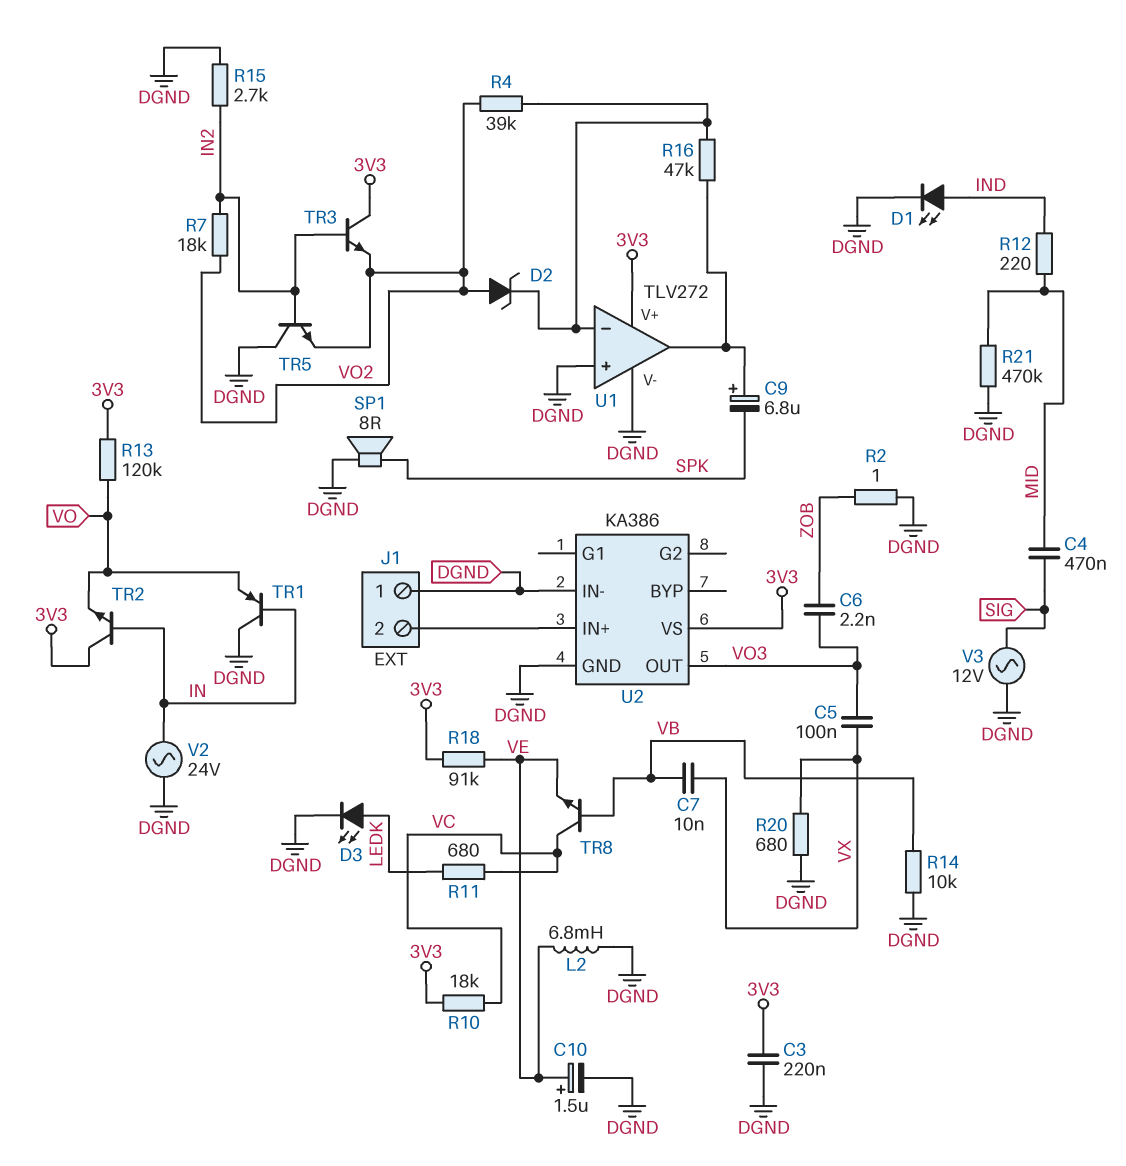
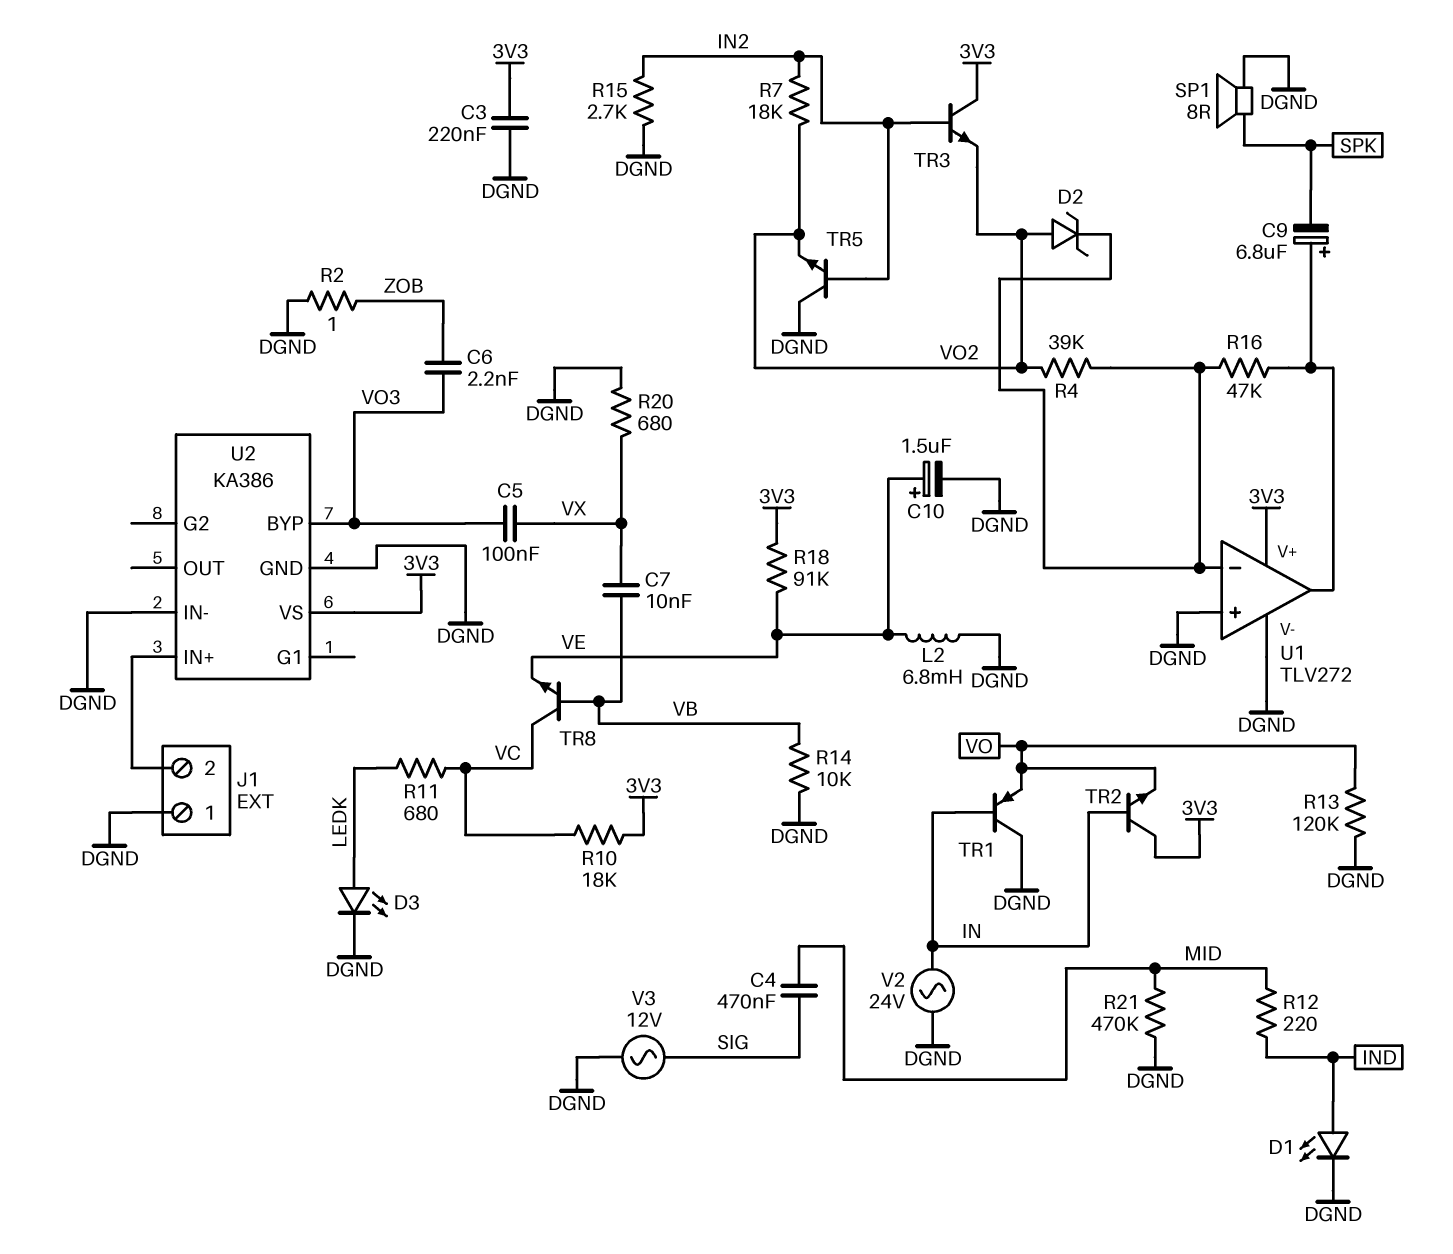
R13: 120k (3V3, VO) -> 120k (DGND, VO)
U2 pin BYP: none -> VO3
U2 pin OUT: VO3 -> none

